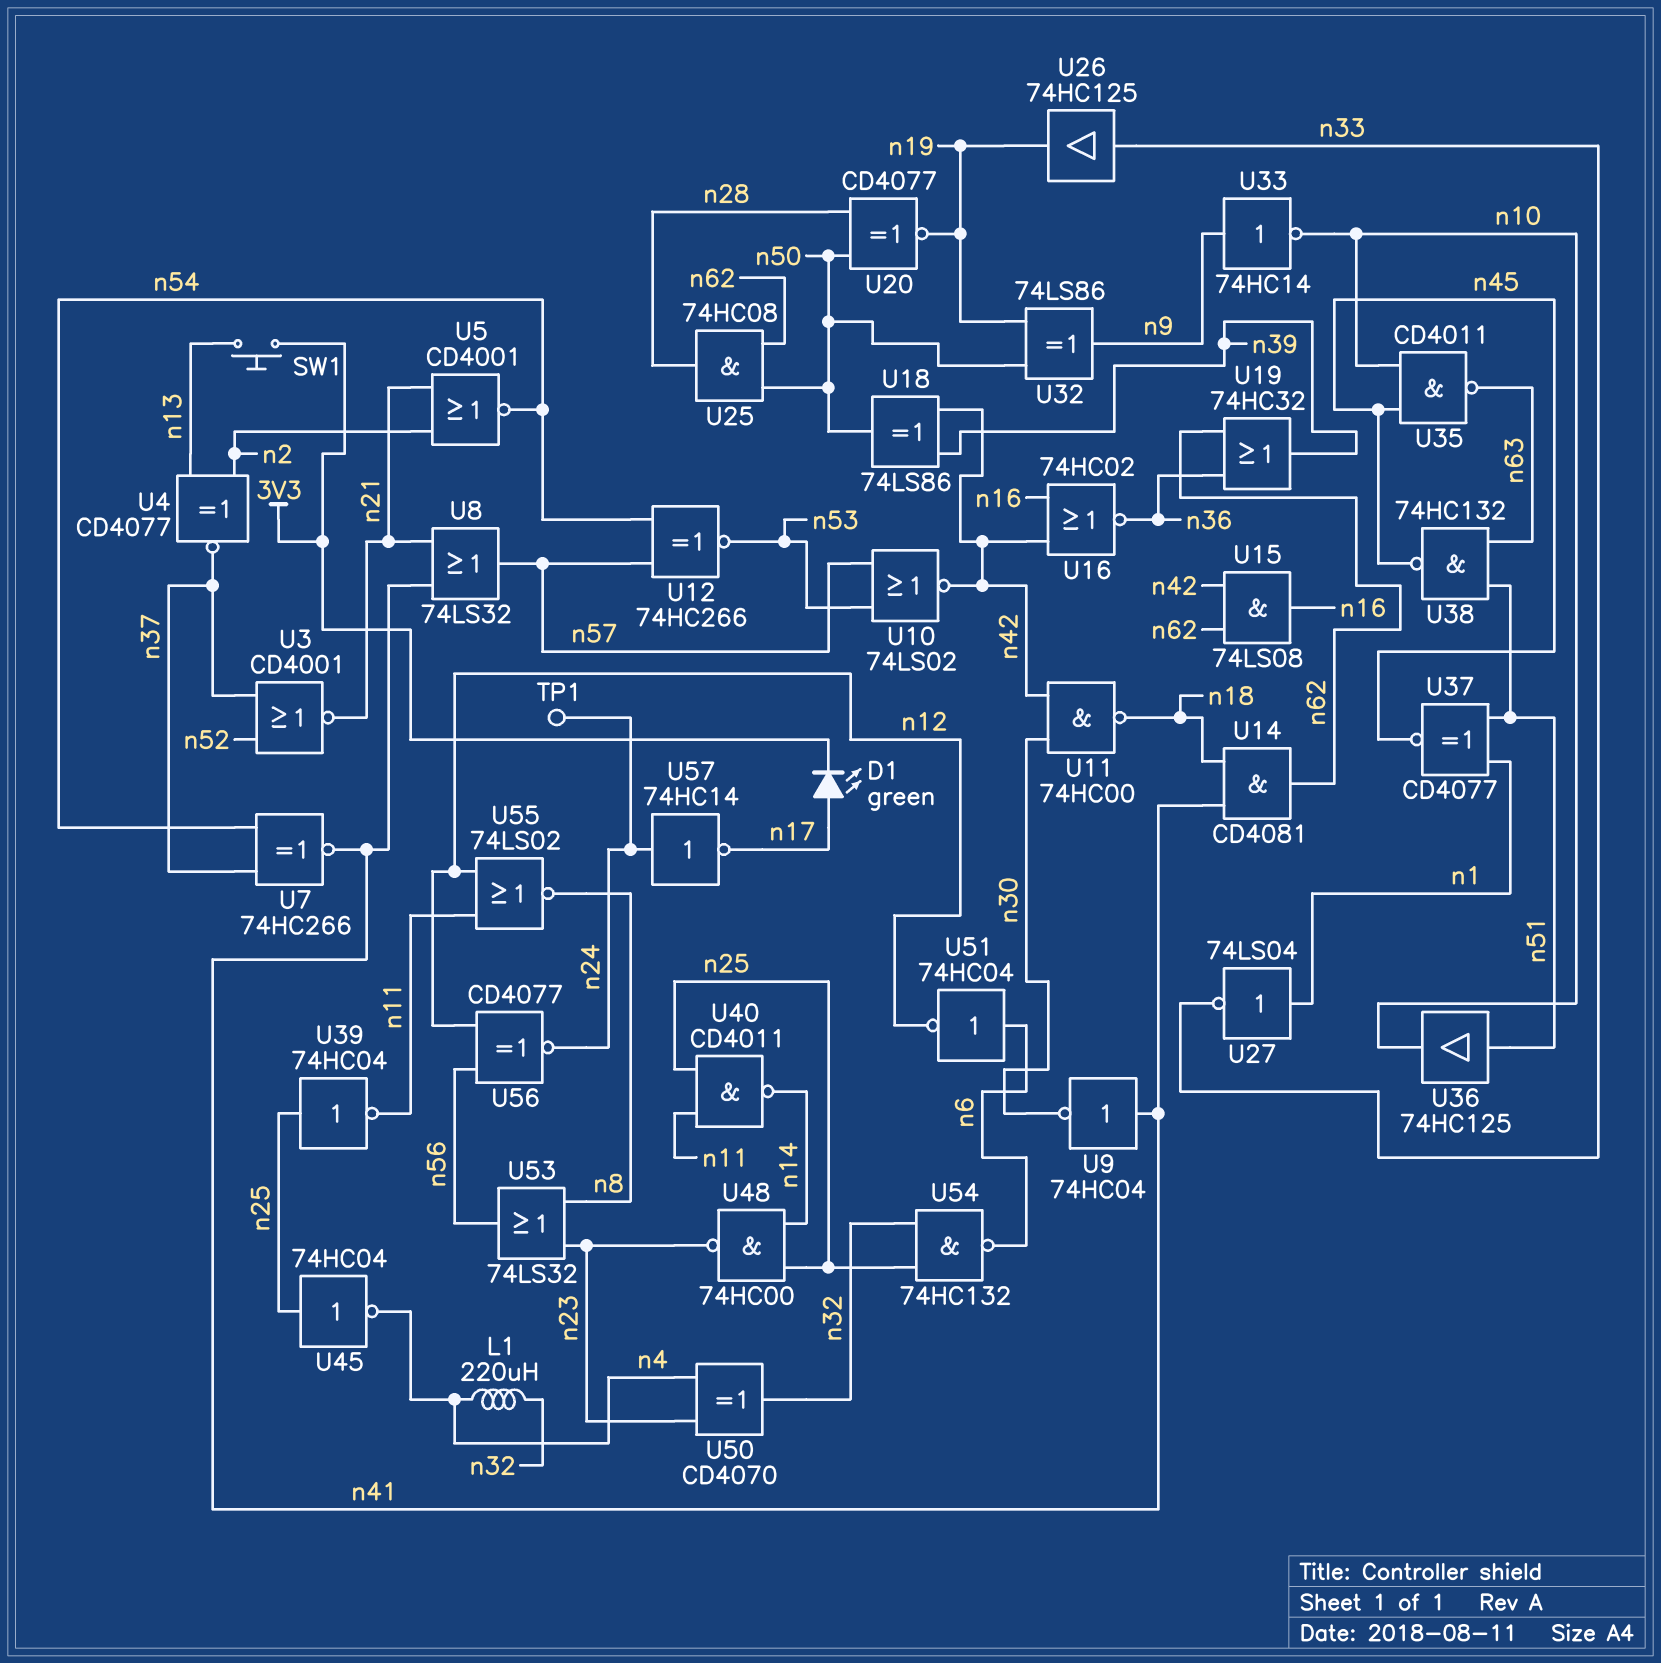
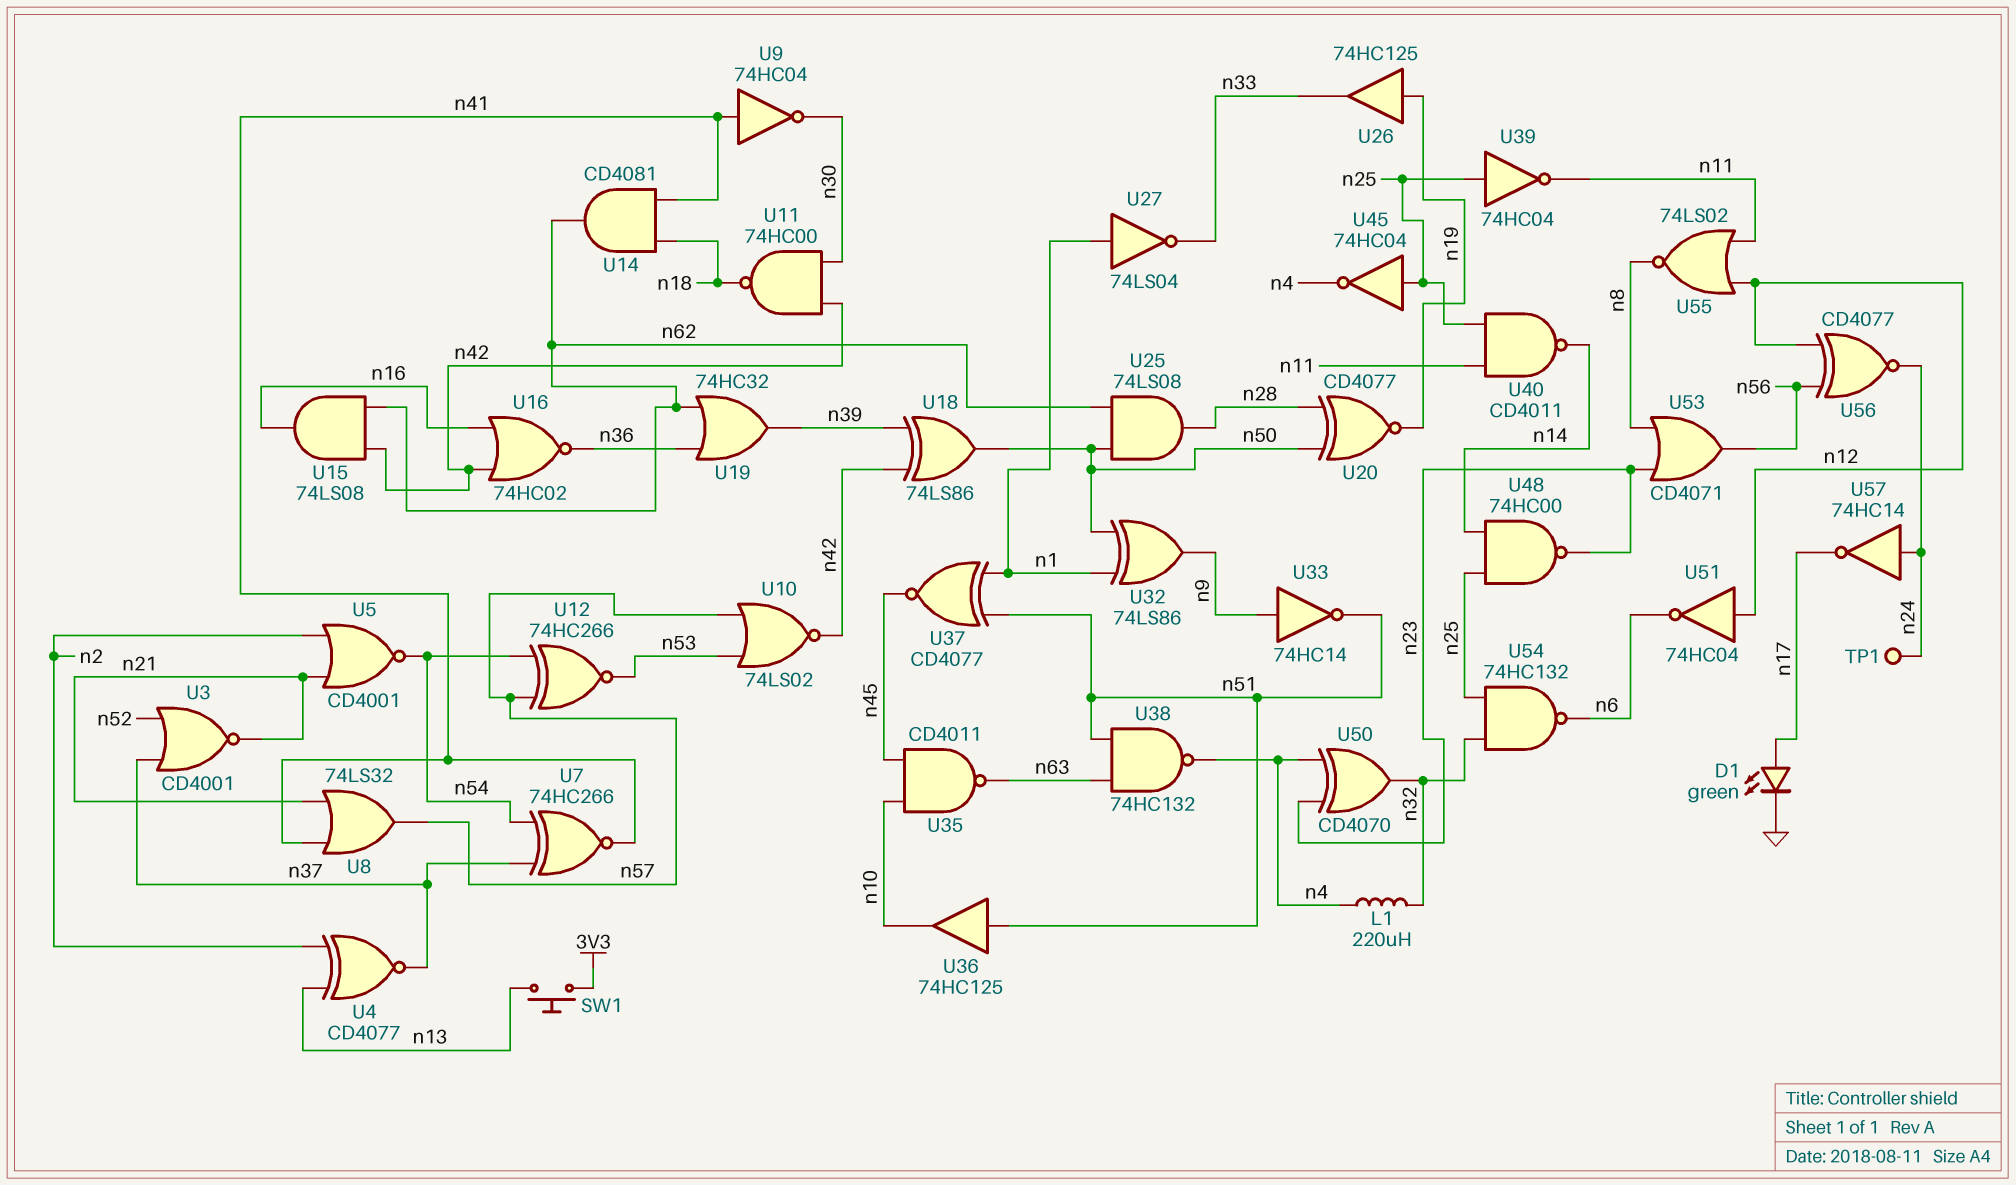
D1: LED green (A n17, K 3V3) -> LED green (A n17, K GND)
U25: AND 74HC08 (in n50, in n62, out n28) -> AND 74LS08 (in n50, in n62, out n28)
U26: buffer 74HC125 (in n33, out n19) -> buffer 74HC125 (in n19, out n33)
U32: XOR 74LS86 (in n19, in n50, out n9) -> XOR 74LS86 (in n1, in n50, out n9)
U33: NOT 74HC14 (in n9, out n10) -> NOT 74HC14 (in n9, out n51)
U38: NAND 74HC132 (in n51, in n63, out n45) -> NAND 74HC132 (in n51, in n63, out n4)
U51: NOT 74HC04 (in n6, out n12) -> NOT 74HC04 (in n12, out n6)
U53: OR 74LS32 (in n8, in n23, out n56) -> OR CD4071 (in n8, in n23, out n56)

